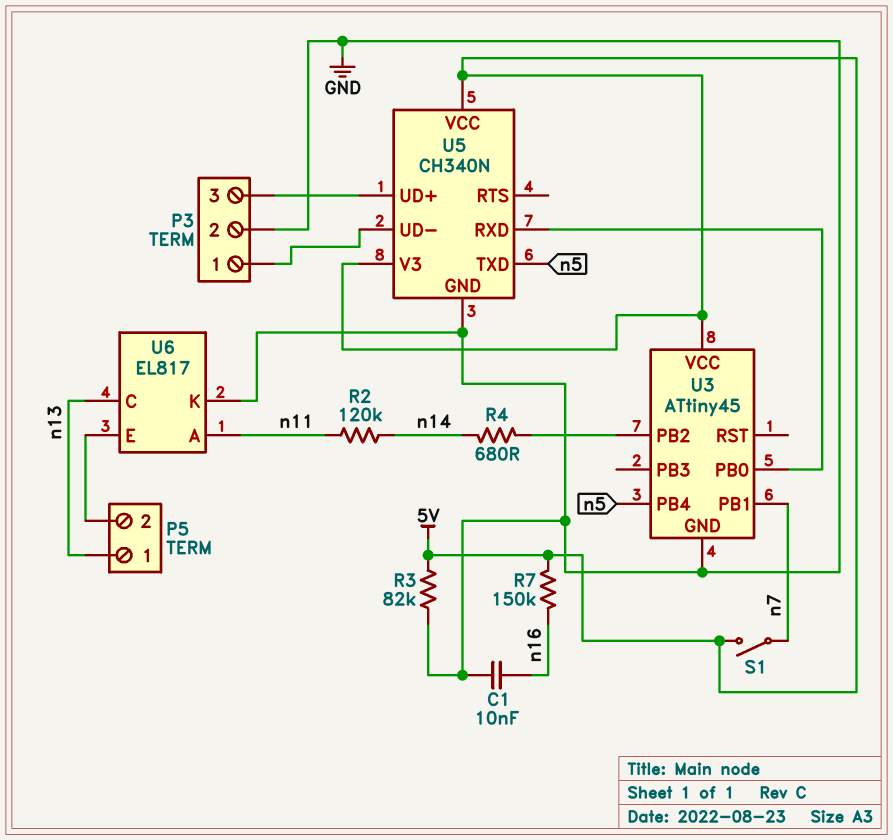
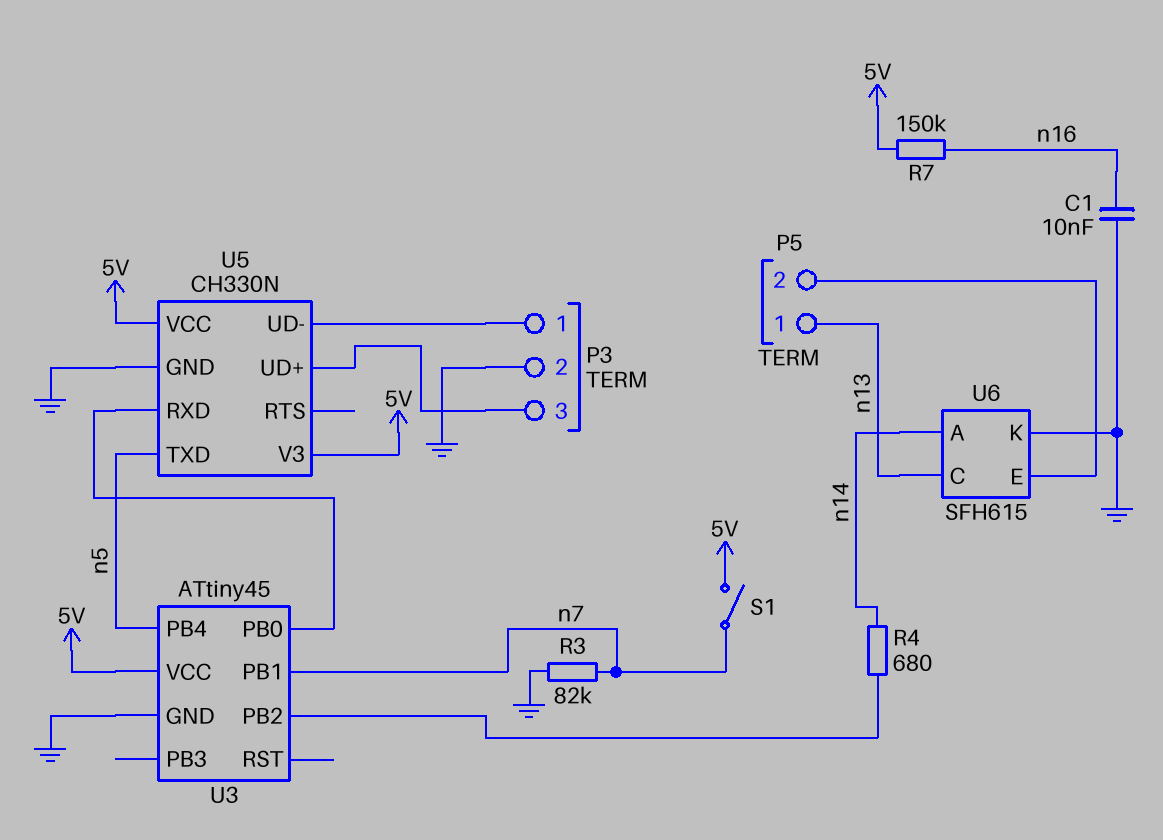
R2: 120k (n11, n14) -> none
R3: 82k (5V, GND) -> 82k (GND, n7)
U5: CH340N -> CH330N
U6: EL817 -> SFH615
U6 pin A: n11 -> n14

